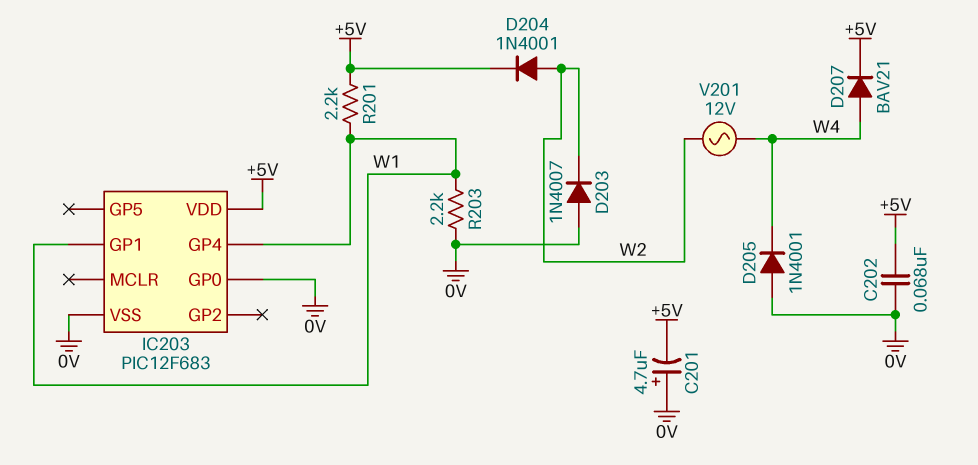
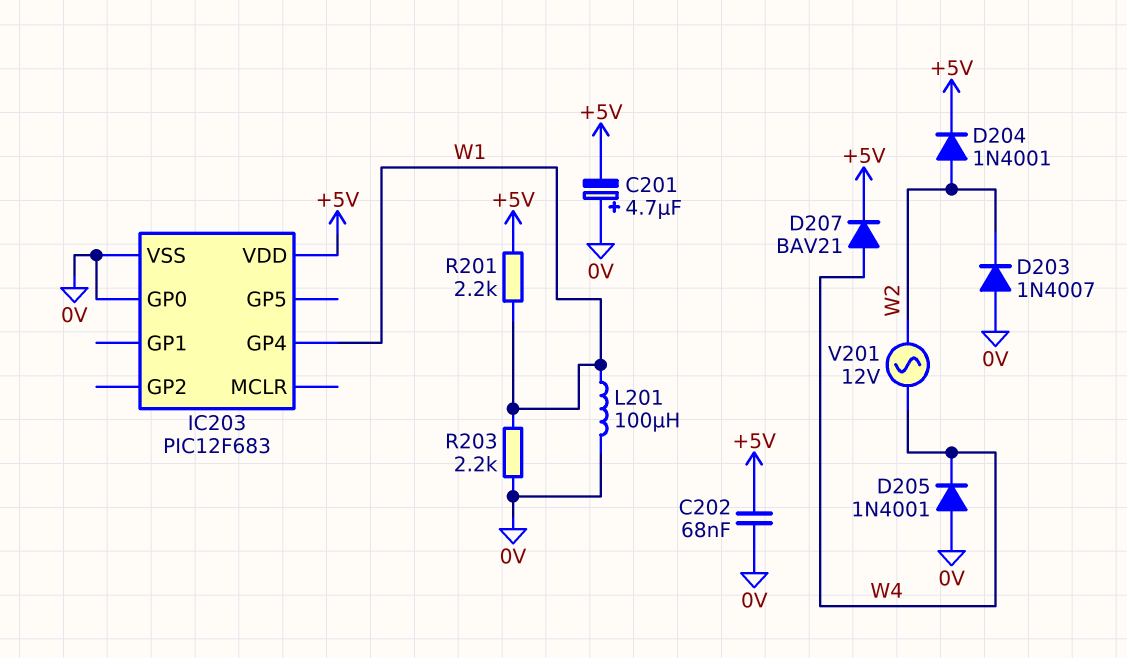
IC203 pin GP1: W1 -> none
L201: none -> 100uH (0V, W1)

